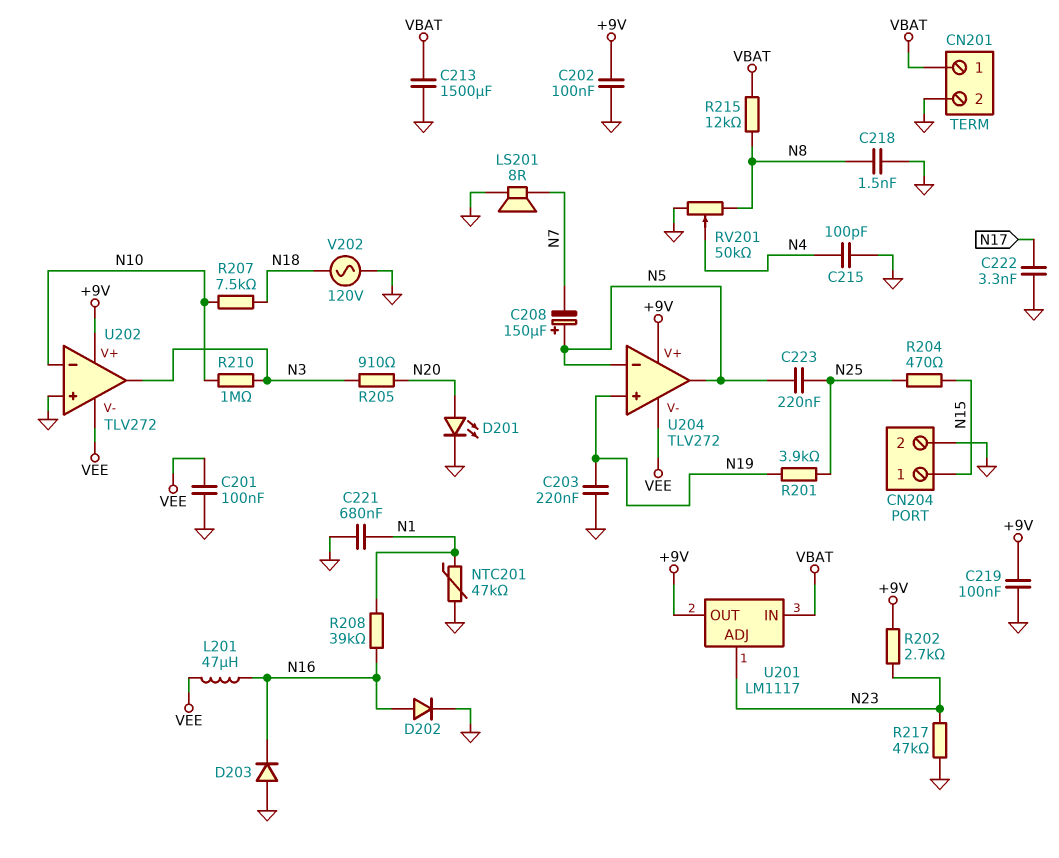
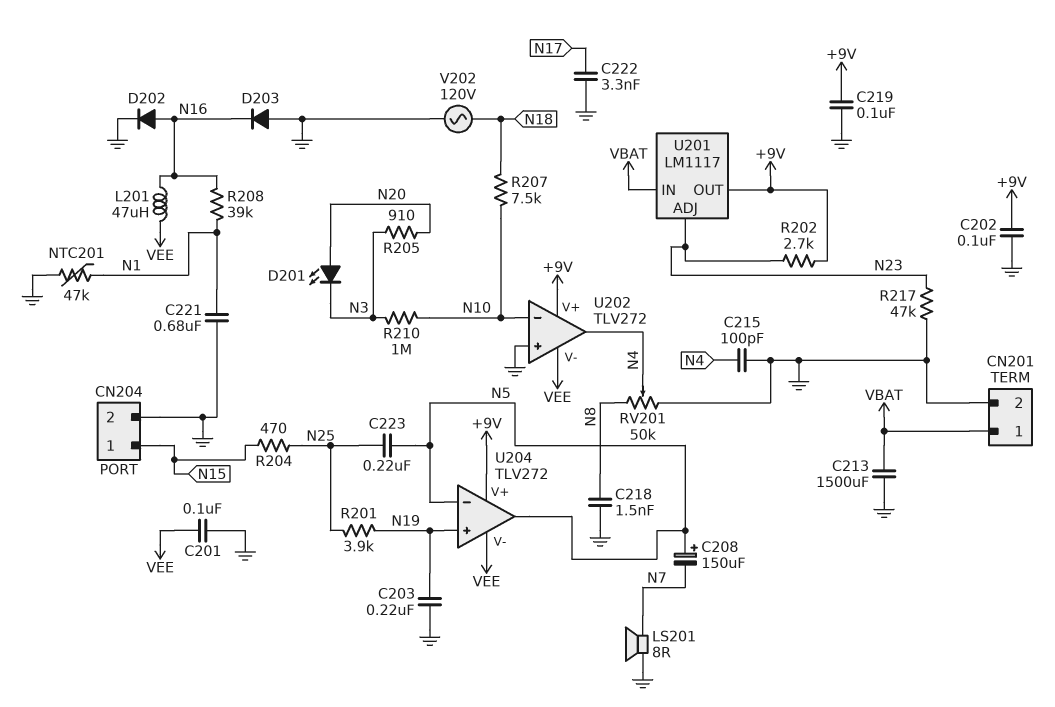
D201: LED (A N20, K GND) -> LED (A N20, K N3)
R215: 12k (N8, VBAT) -> none
U202 pin out: N3 -> N4

